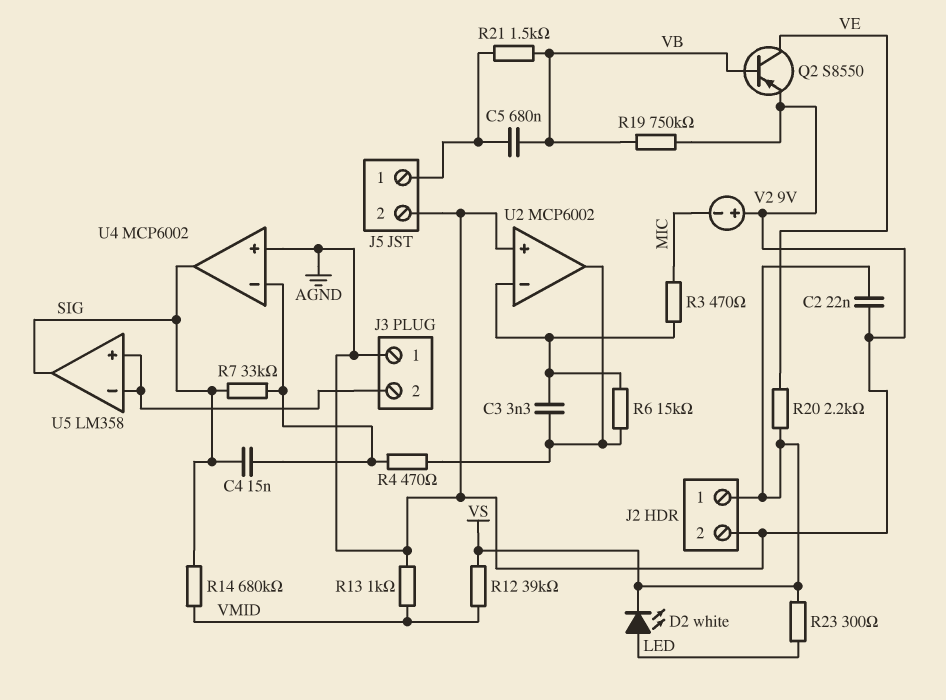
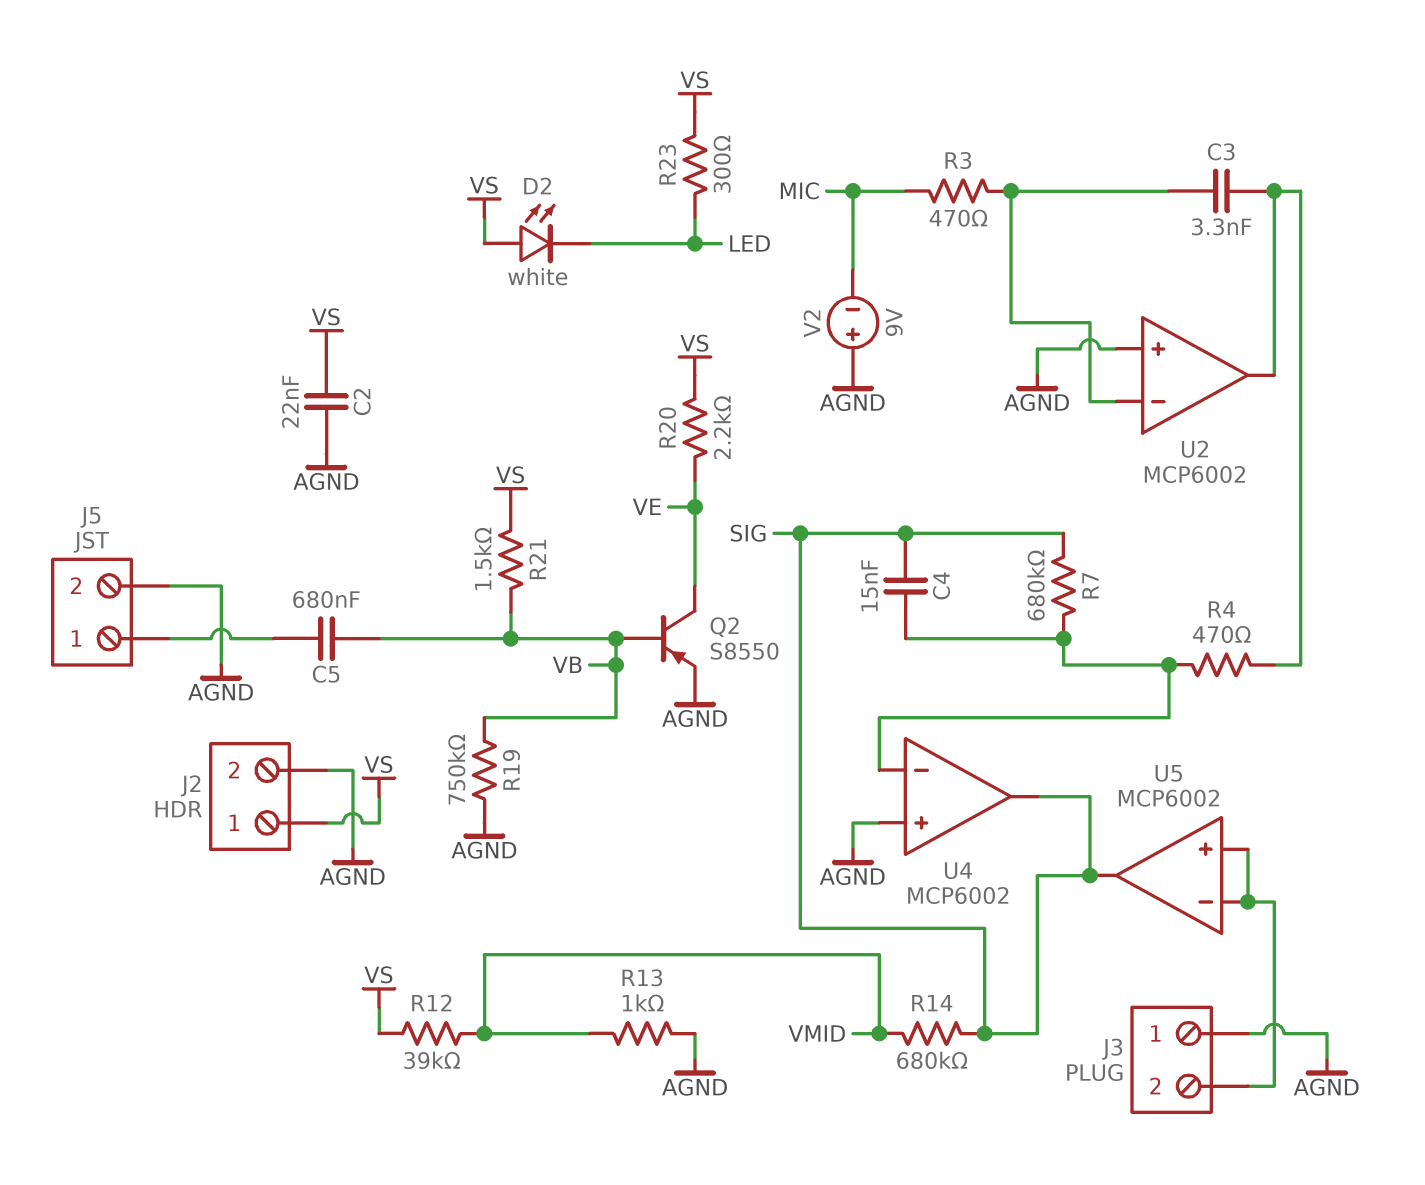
D2: LED white (A LED, K VS) -> LED white (A VS, K LED)
R6: 15k (U2/in-, U2/out) -> none
R7: 33k (SIG, U4/in-) -> 680k (SIG, U4/in-)
R21: 1.5k (J5/1, VB) -> 1.5k (VB, VS)
U5: LM358 -> MCP6002

